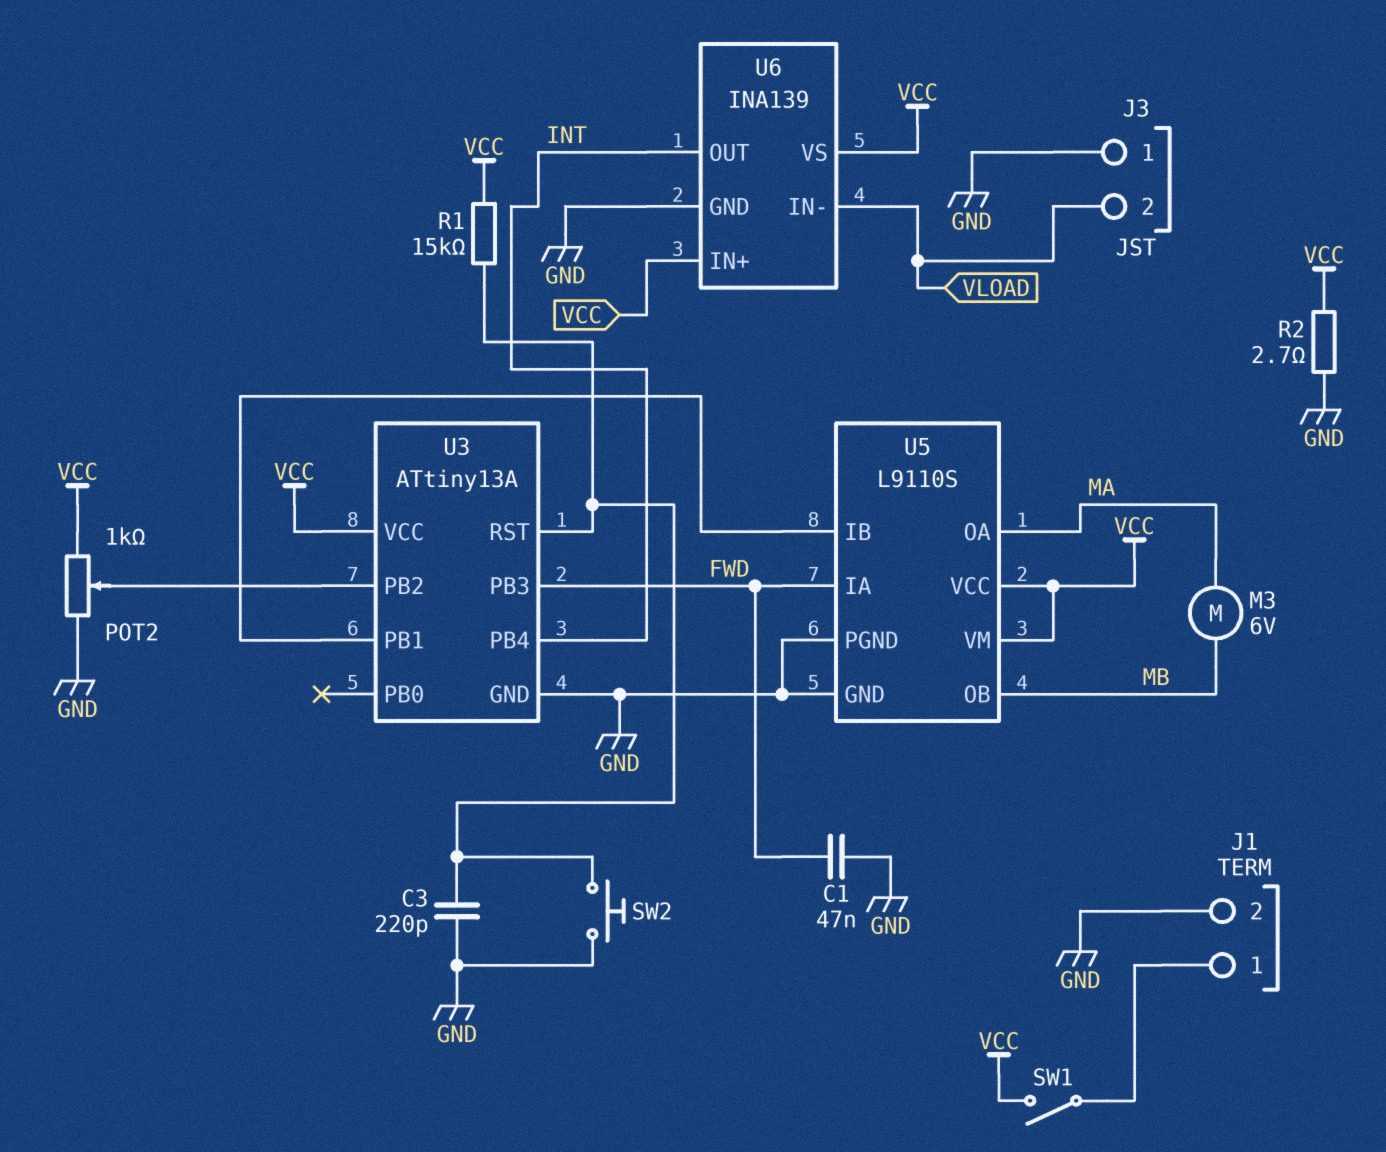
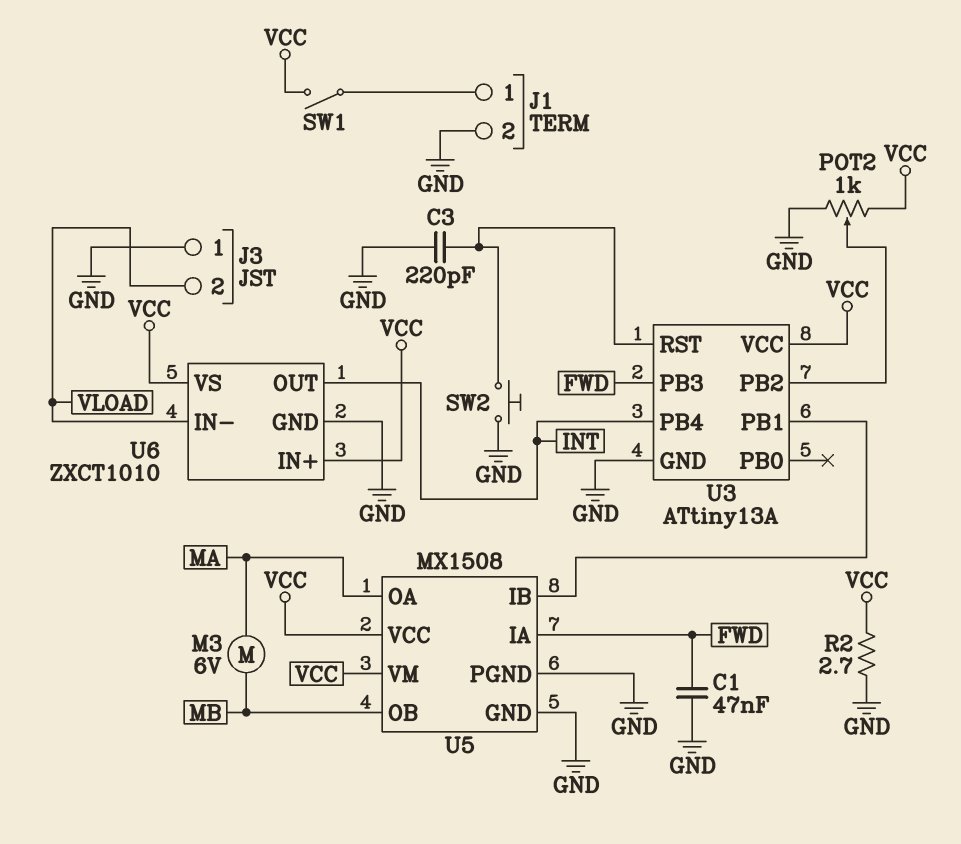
R1: 15k (U3/RST, VCC) -> none
U5: L9110S -> MX1508
U6: INA139 -> ZXCT1010

